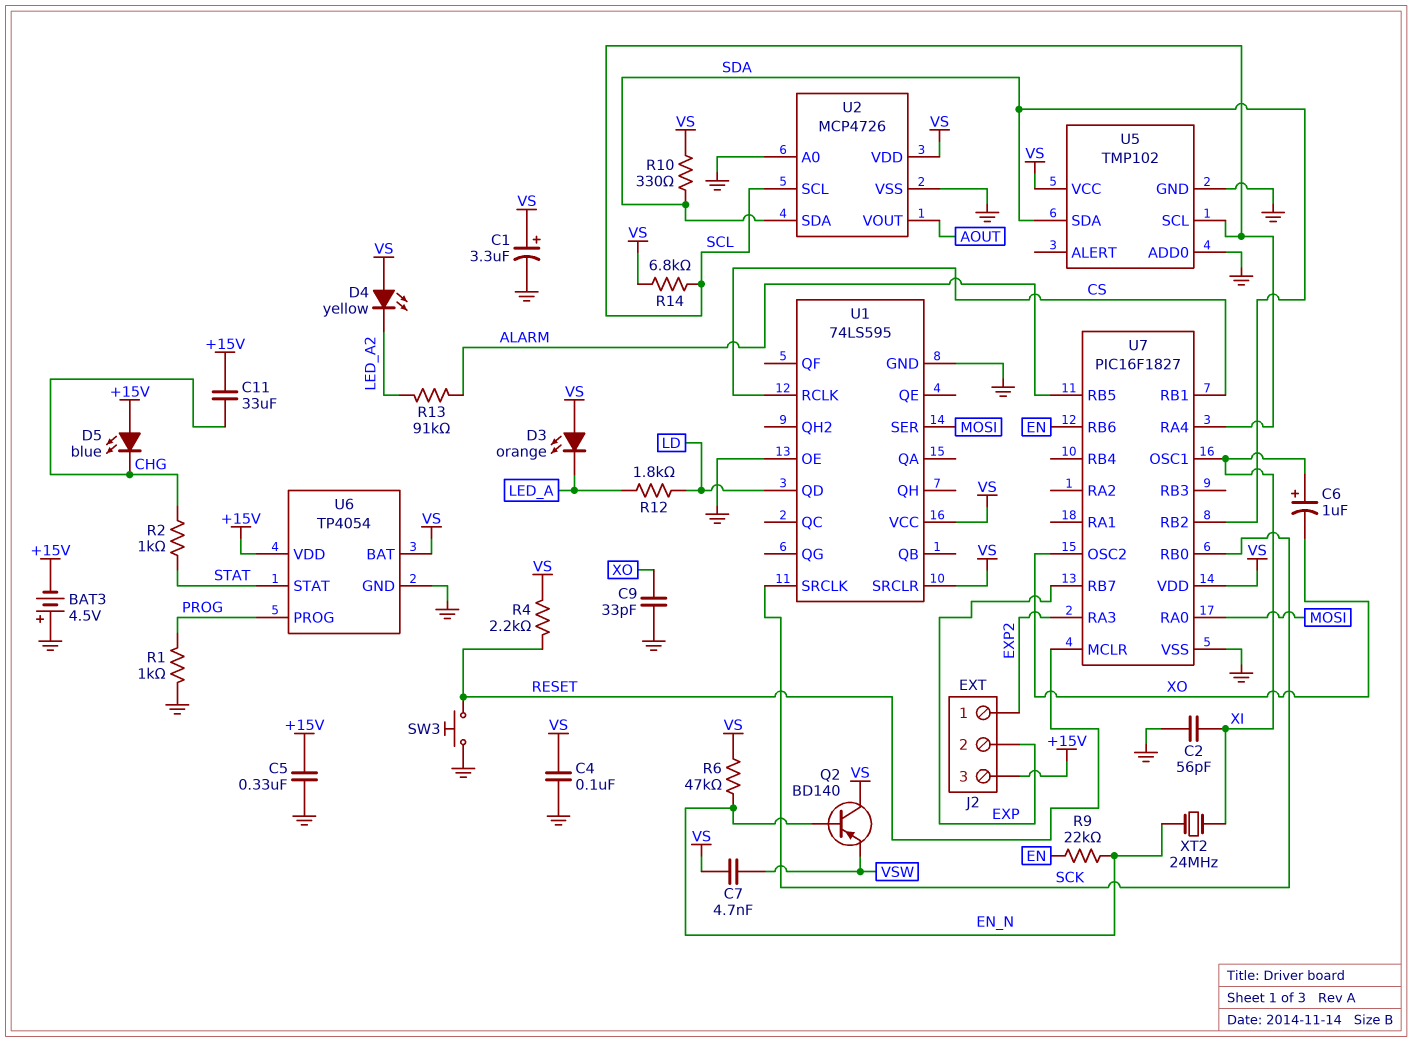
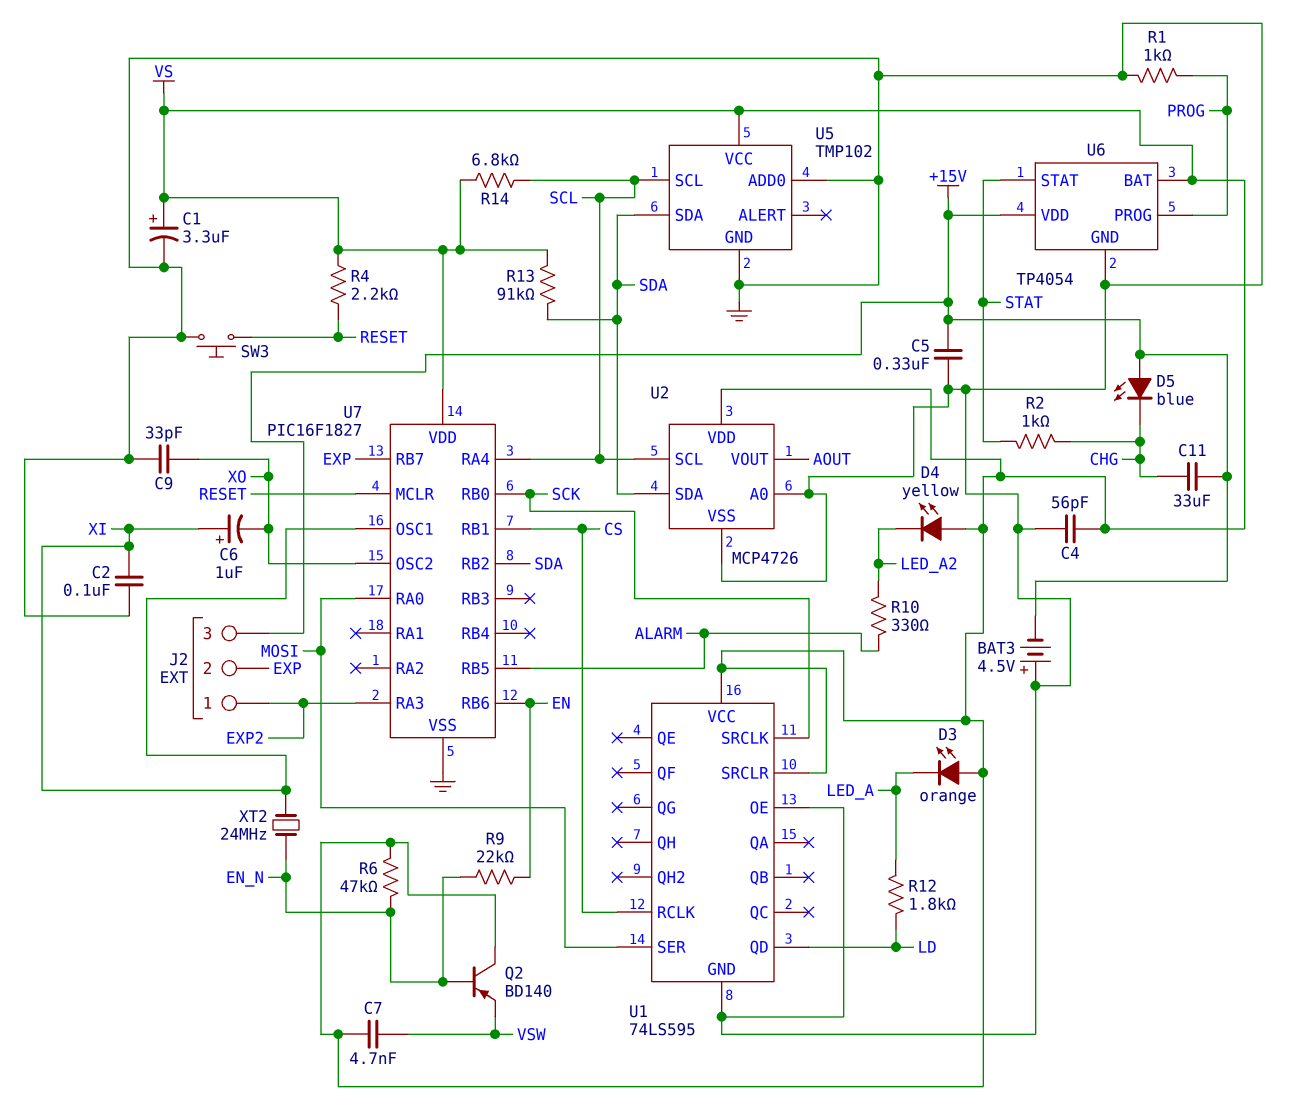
C2: 56pF (GND, XI) -> 100nF (GND, XI)
C4: 100nF (GND, VS) -> 56pF (GND, VS)
R10: 330 (SDA, VS) -> 330 (ALARM, LED_A2)
R13: 91k (ALARM, LED_A2) -> 91k (SDA, VS)

